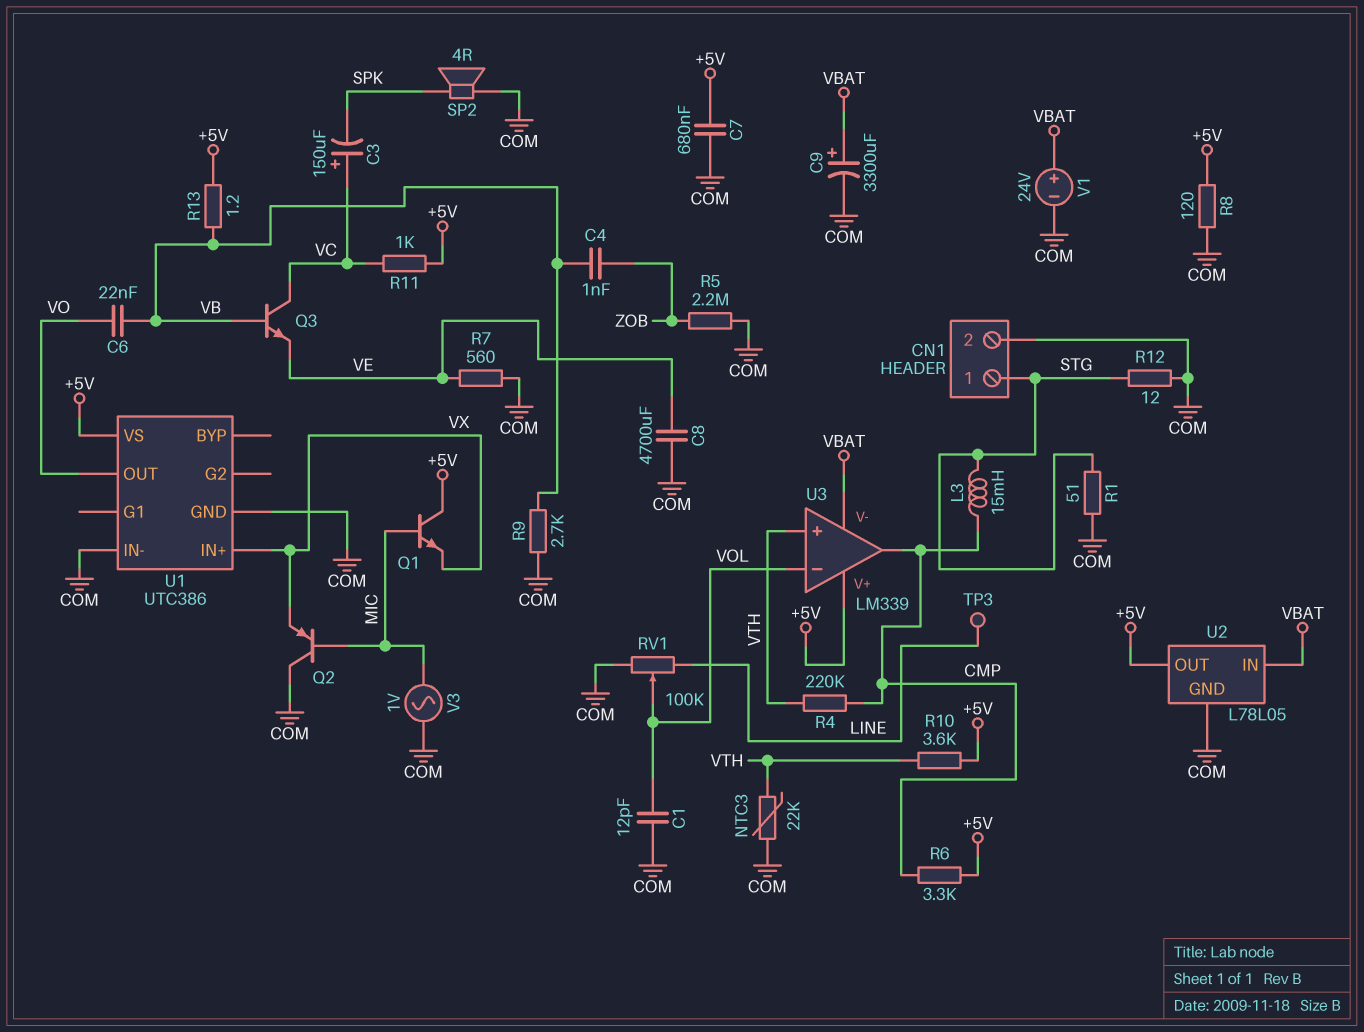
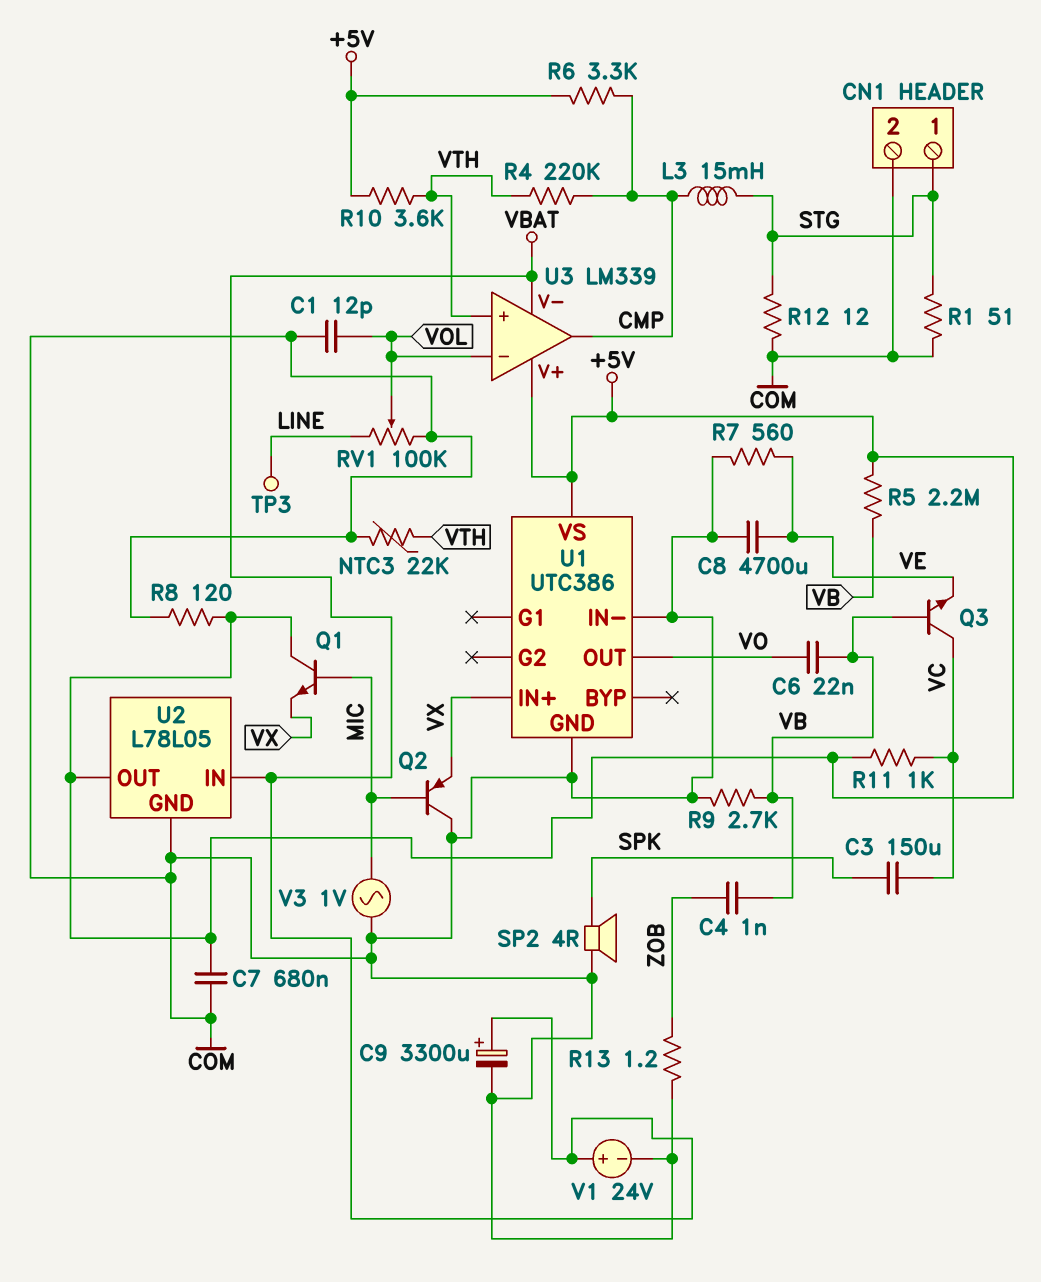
C3: 150uF (plus VC, minus SPK) -> 150uF (SPK, VC)
R5: 2.2M (COM, ZOB) -> 2.2M (+5V, VB)
R13: 1.2 (+5V, VB) -> 1.2 (COM, ZOB)

